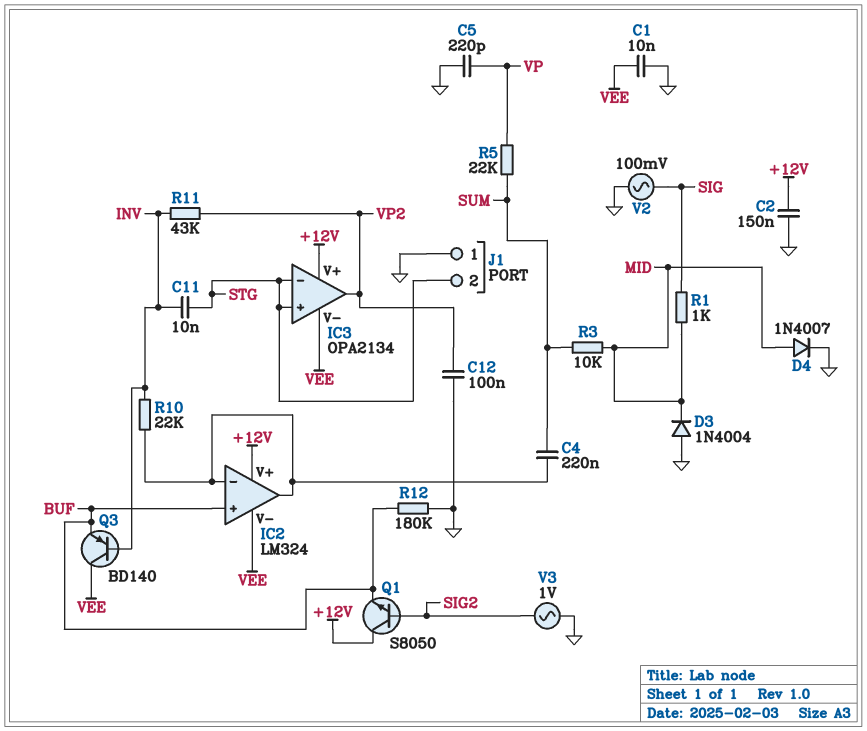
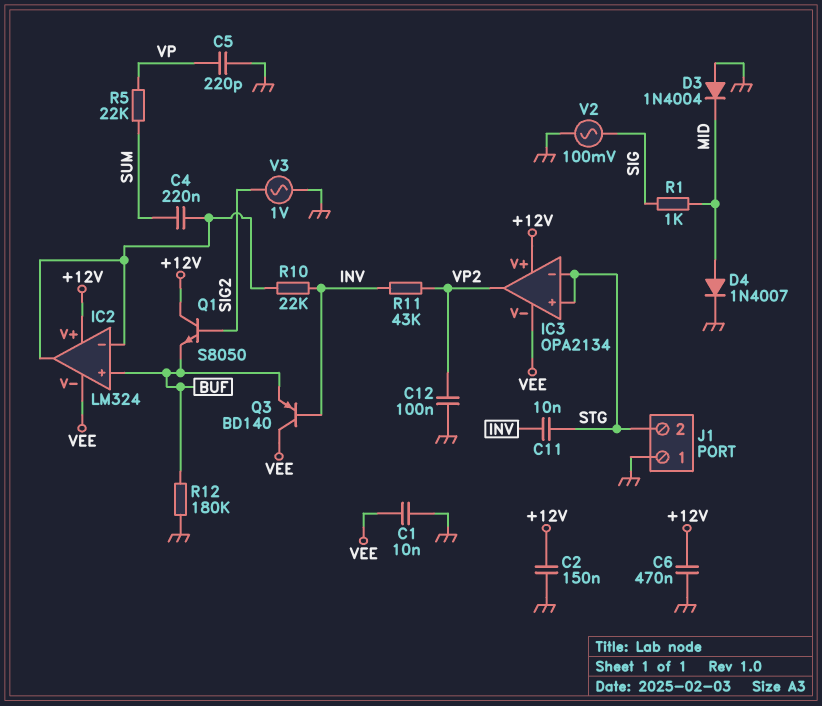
C6: none -> 470nF (+12V, GND)
R3: 10k (MID, SUM) -> none

